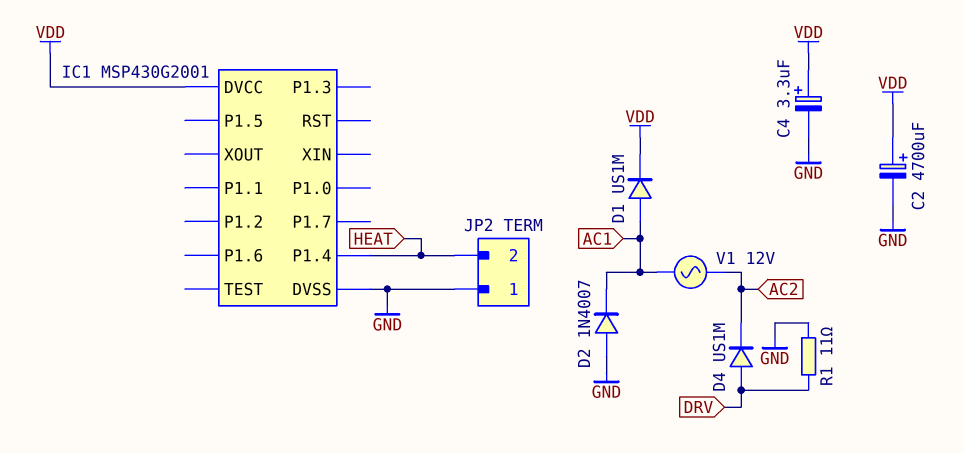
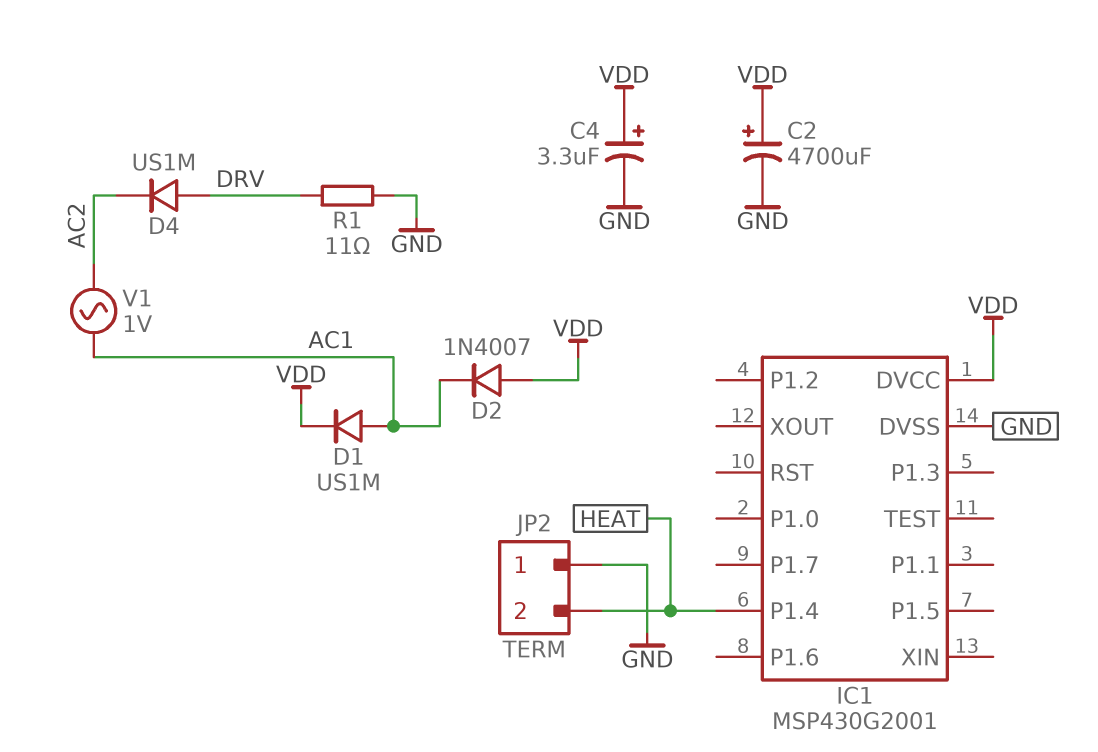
D2: diode 1N4007 (A GND, K AC1) -> diode 1N4007 (A VDD, K AC1)
V1: AC 12V (AC1, AC2) -> AC 1V (AC1, AC2)

